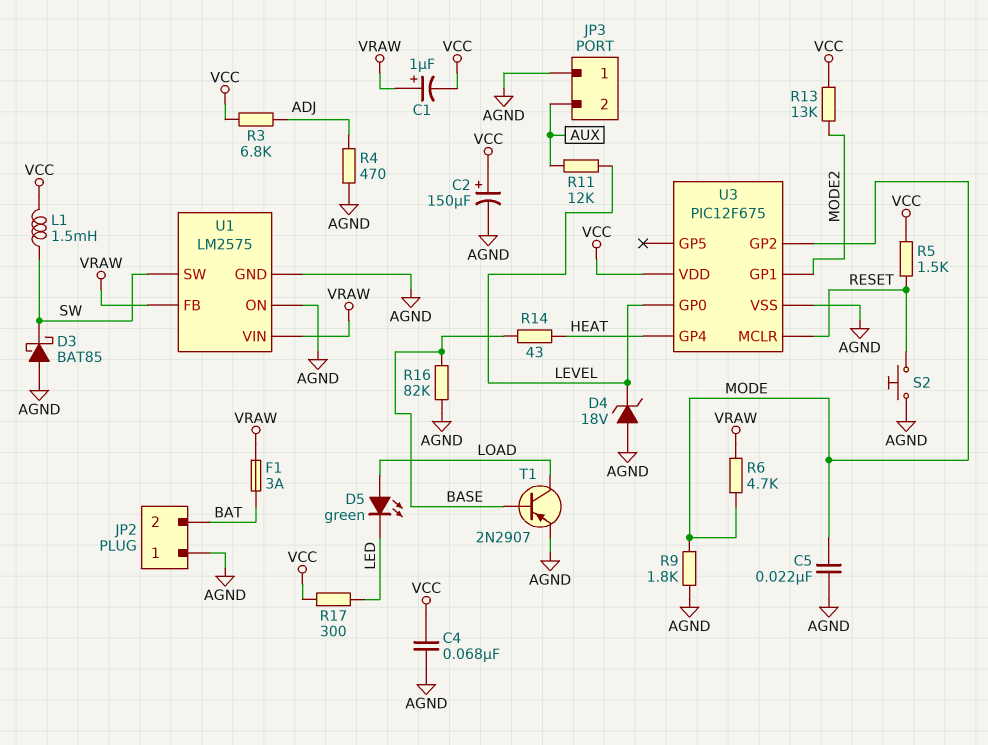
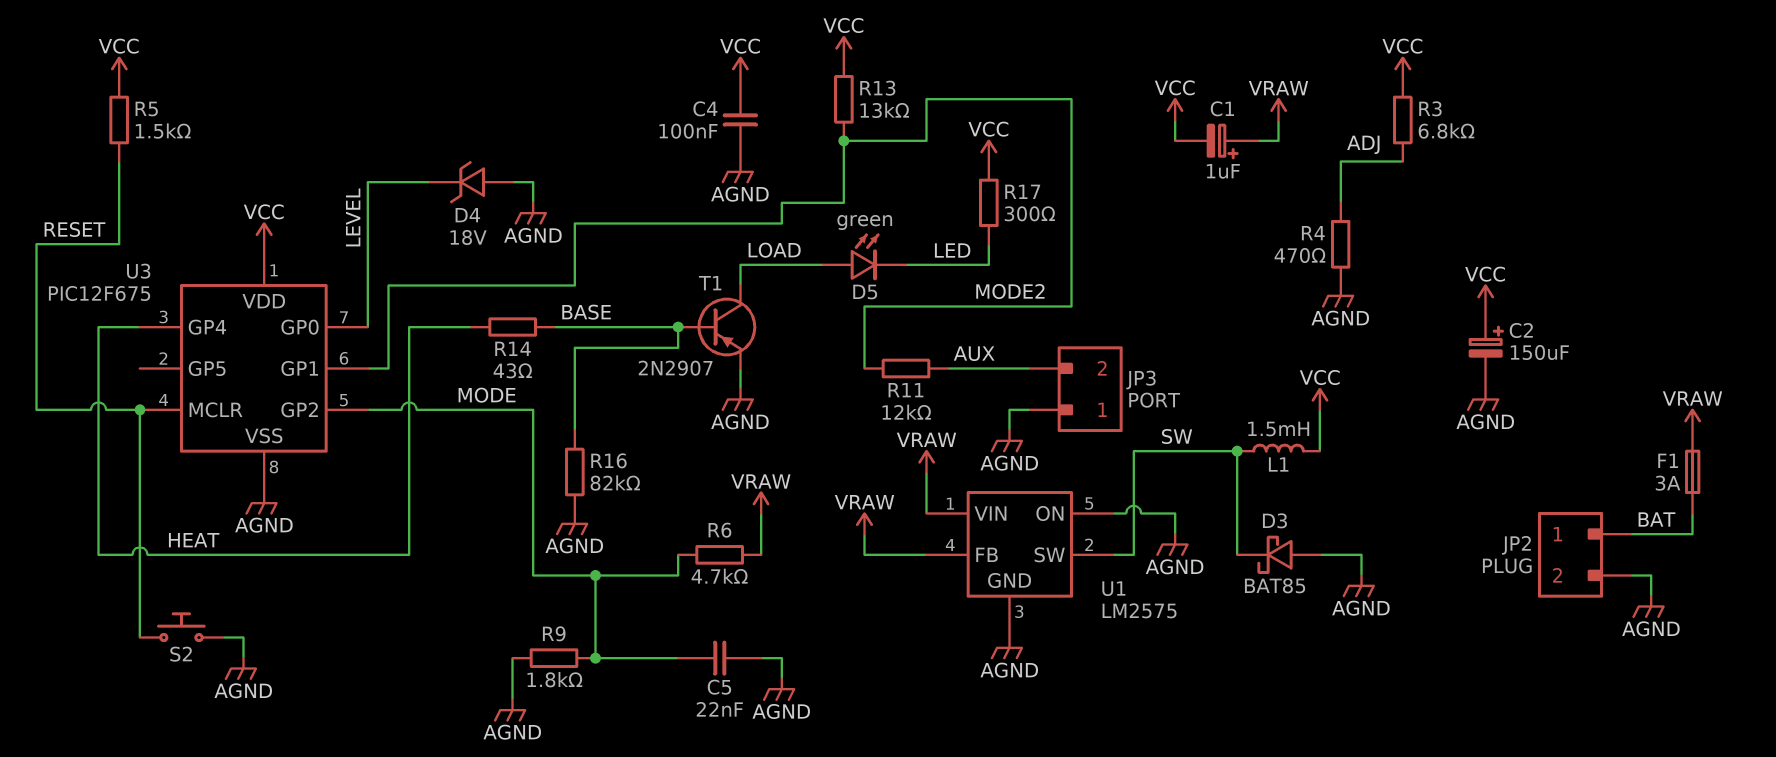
C4: 68nF (AGND, VCC) -> 100nF (AGND, VCC)
JP2 pin 1: AGND -> BAT
JP2 pin 2: BAT -> AGND
R11: 12k (AUX, LEVEL) -> 12k (AUX, MODE2)

